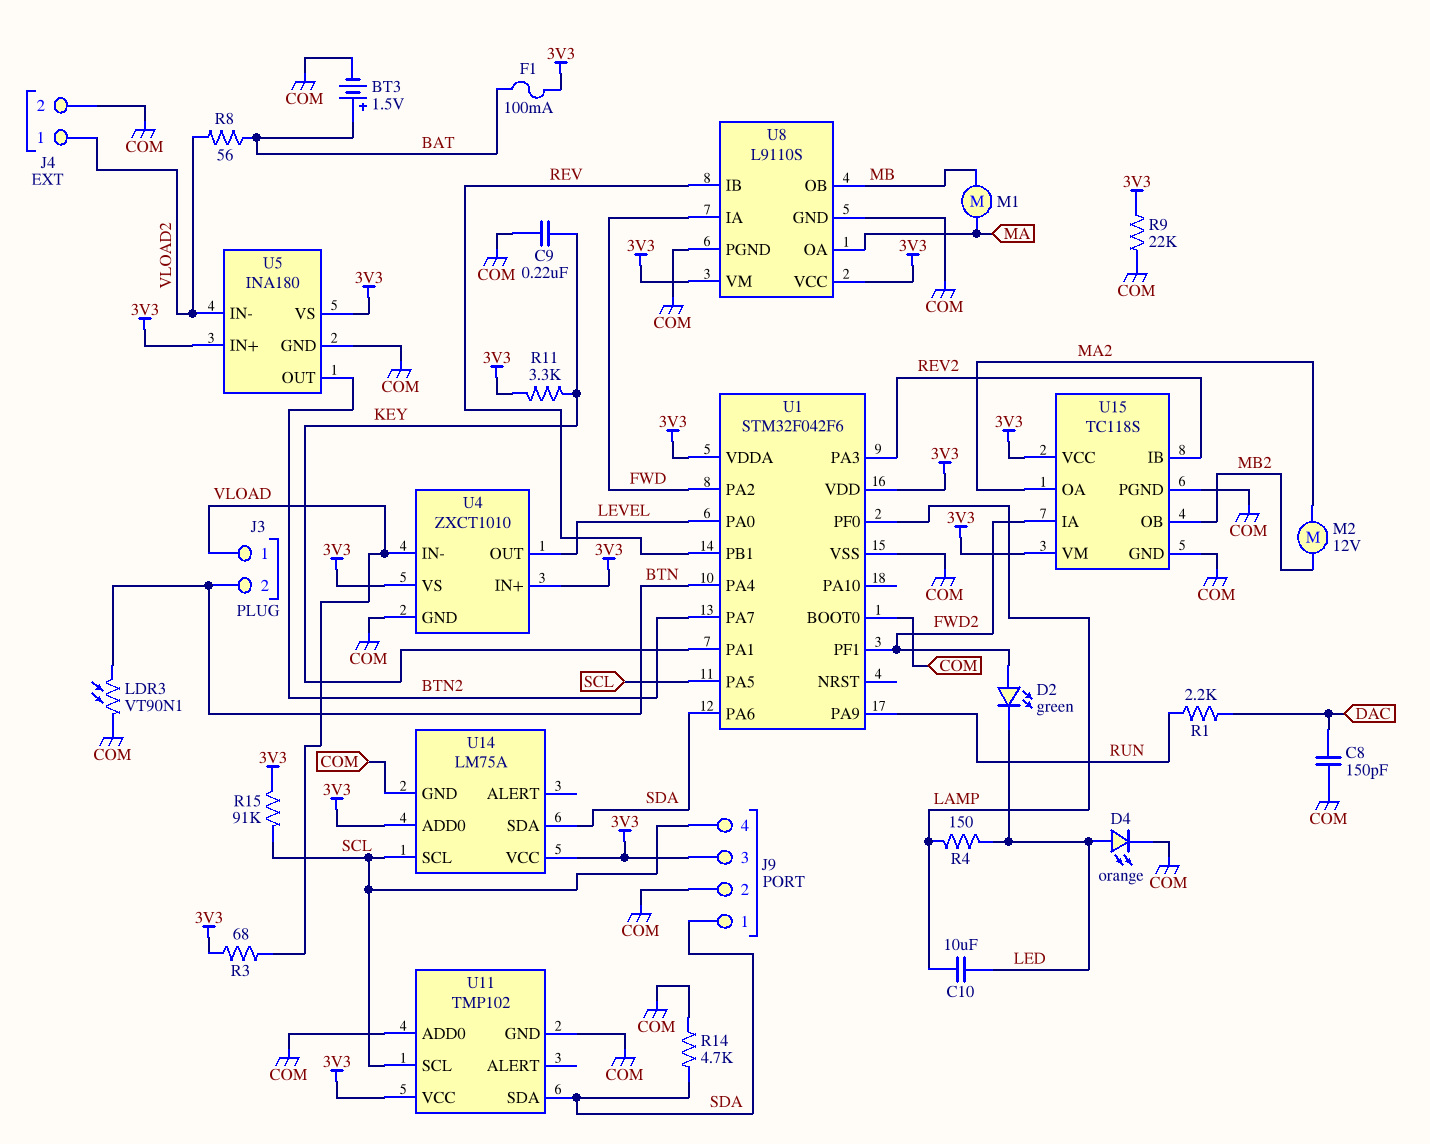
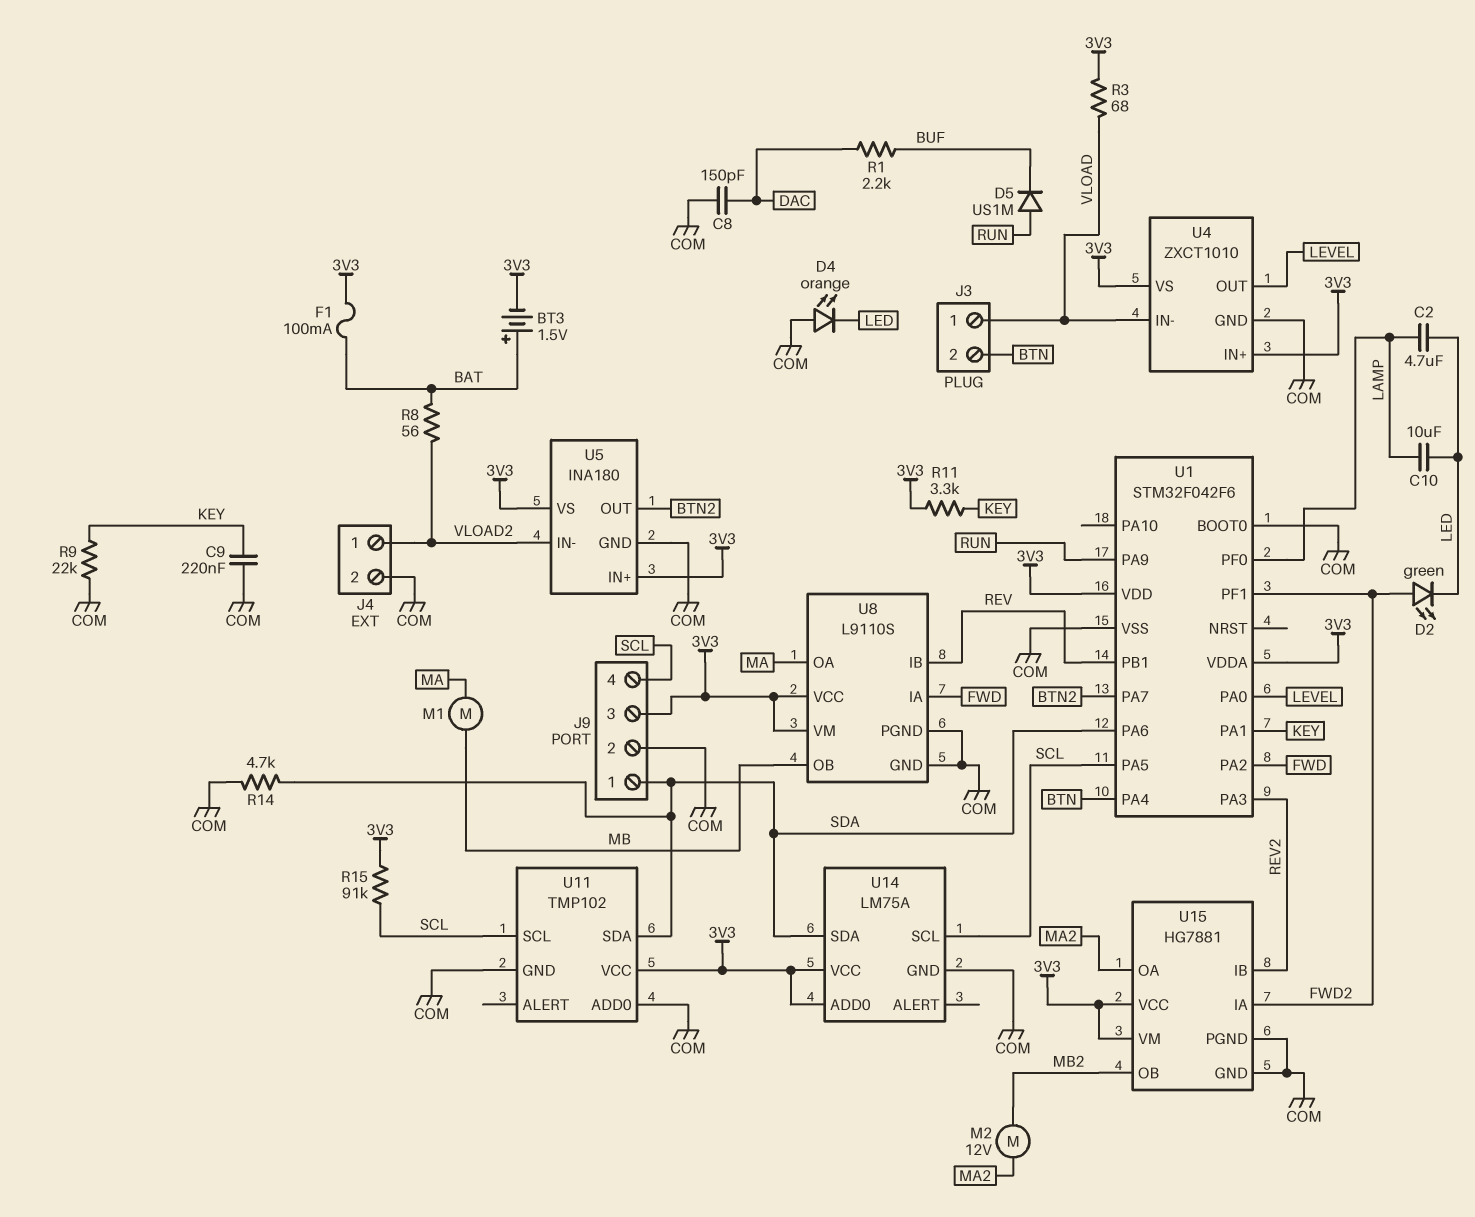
BT3: 1.5V (plus BAT, minus COM) -> 1.5V (plus BAT, minus 3V3)
C2: none -> 4.7uF (LAMP, LED)
D4: LED orange (A LED, K COM) -> LED orange (A COM, K LED)
D5: none -> diode US1M (A RUN, K BUF)
LDR3: VT90N1 (BTN, COM) -> none
R1: 2.2k (DAC, RUN) -> 2.2k (BUF, DAC)
R4: 150 (LAMP, LED) -> none
R9: 22k (3V3, COM) -> 22k (COM, KEY)
U15: TC118S -> HG7881

